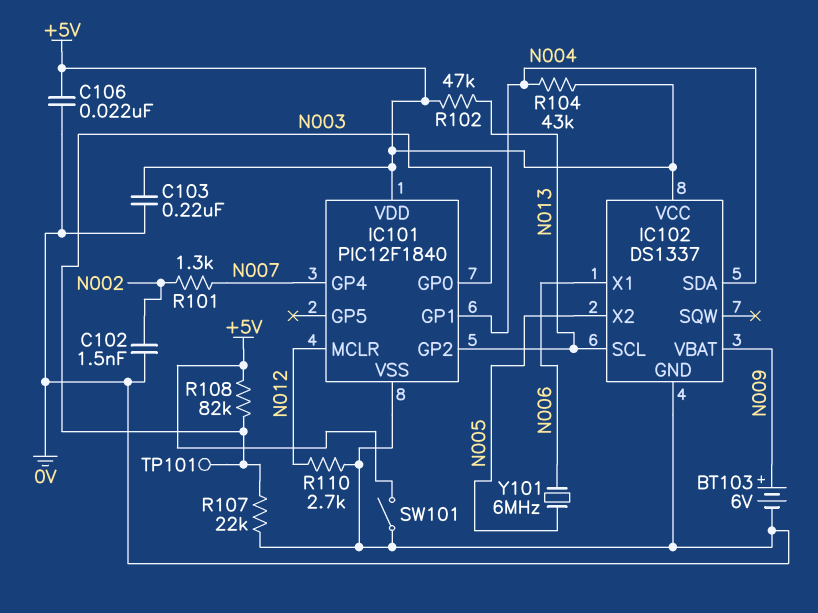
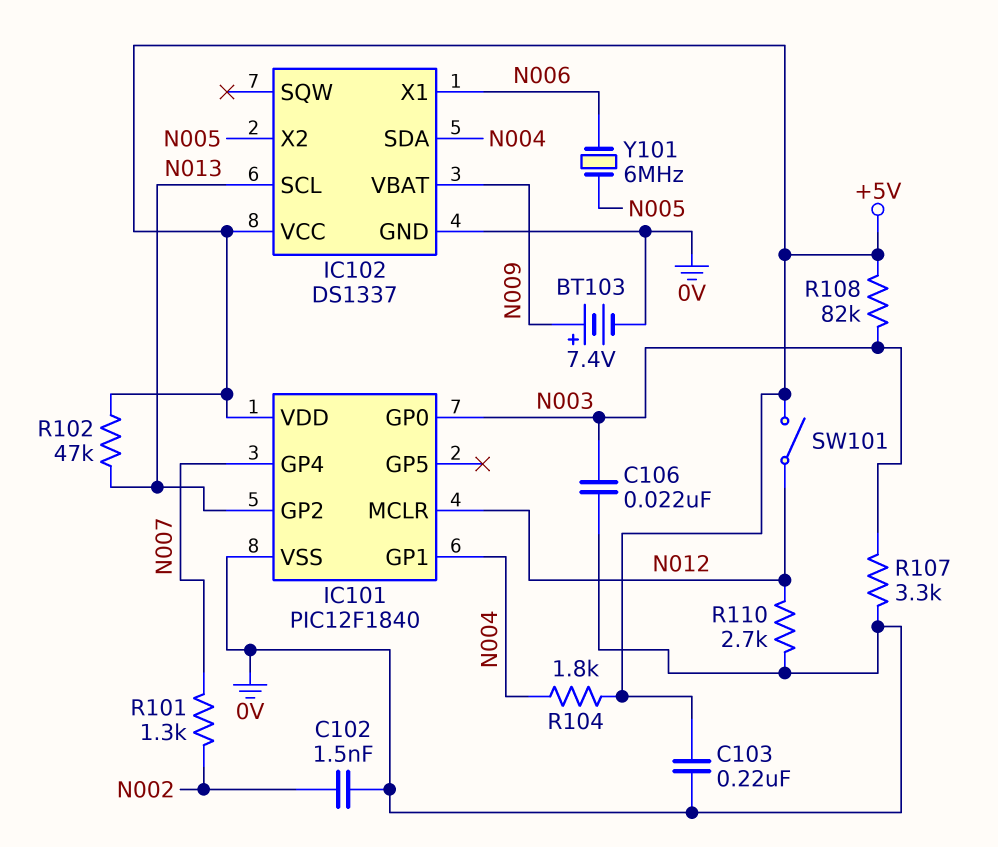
BT103: 6V (plus N009, minus 0V) -> 7.4V (plus N009, minus 0V)
C106: 22nF (+5V, 0V) -> 22nF (0V, N003)
R104: 43k (+5V, N004) -> 1.8k (+5V, N004)
R107: 22k (0V, N003) -> 3.3k (0V, N003)
SW101: switch (+5V, 0V) -> switch (+5V, N012)
TP101: test point (N003) -> none

